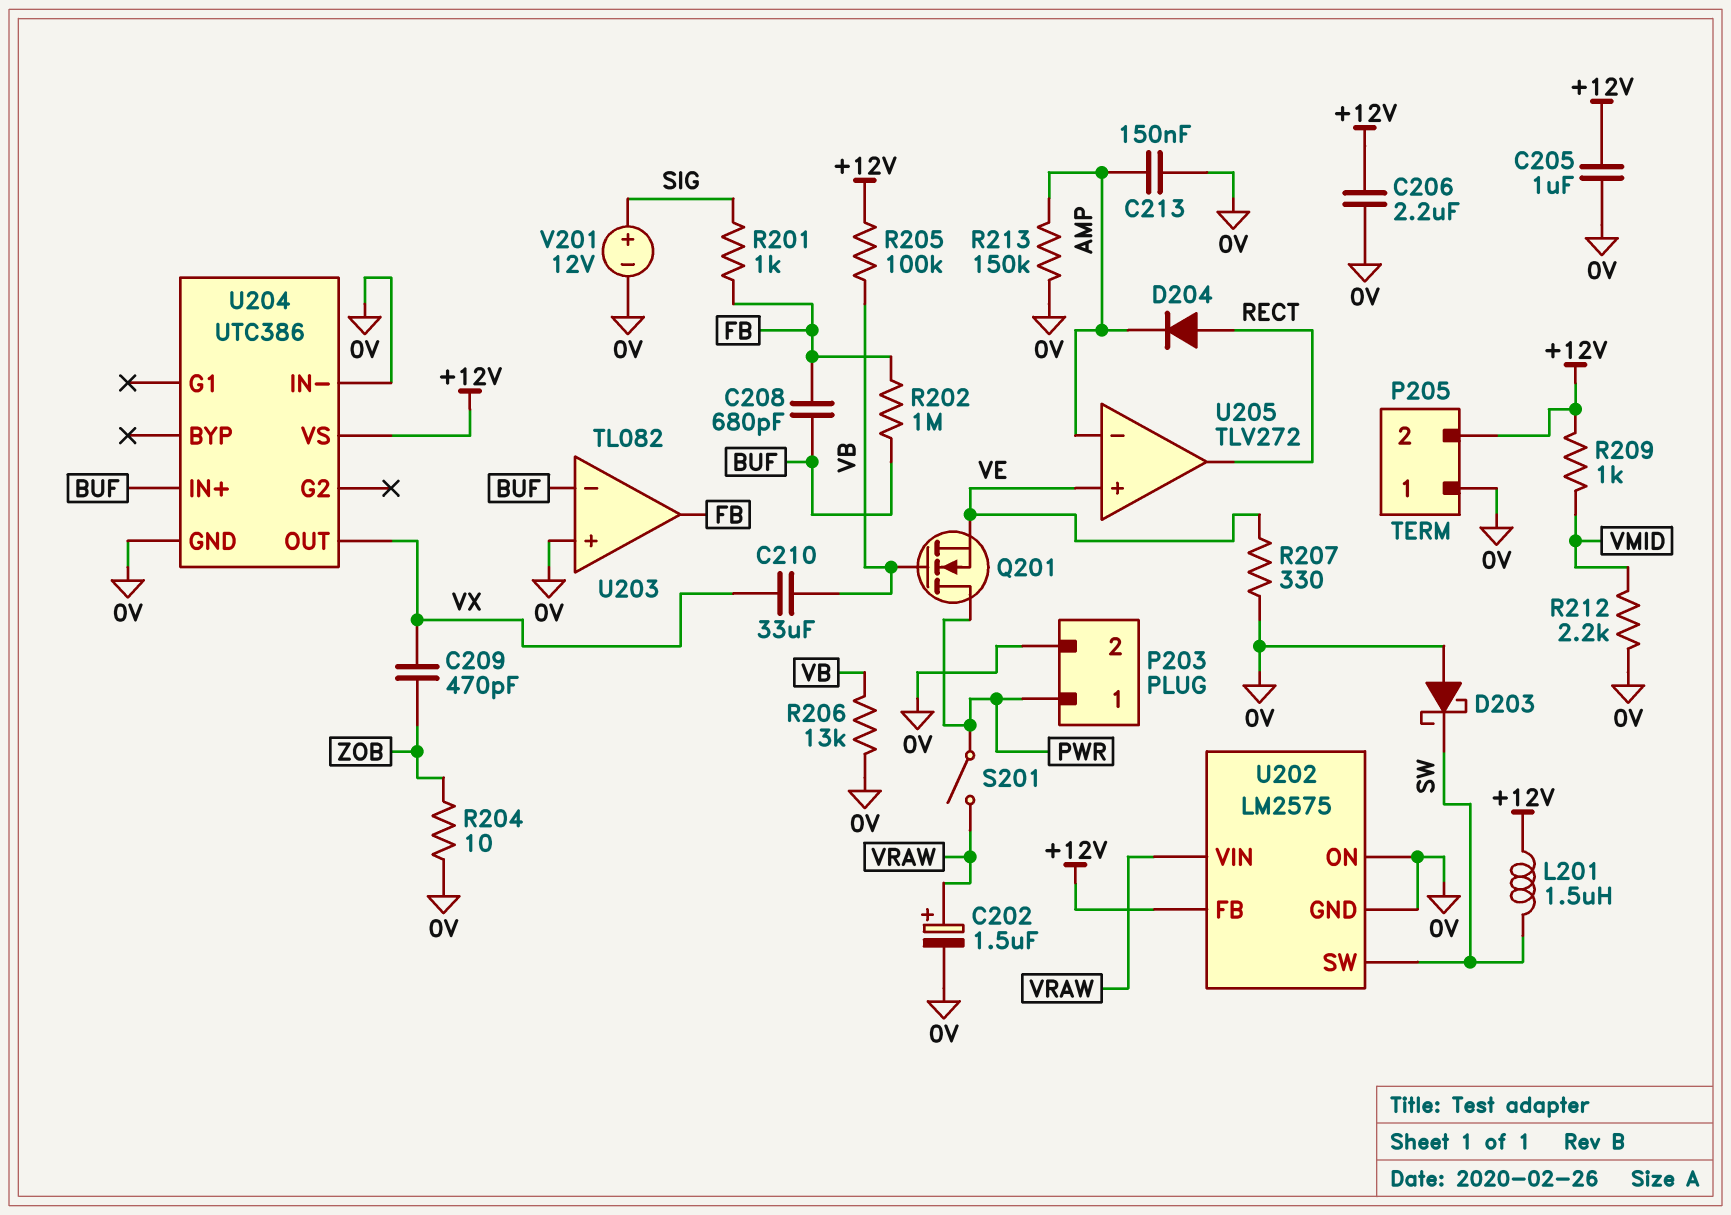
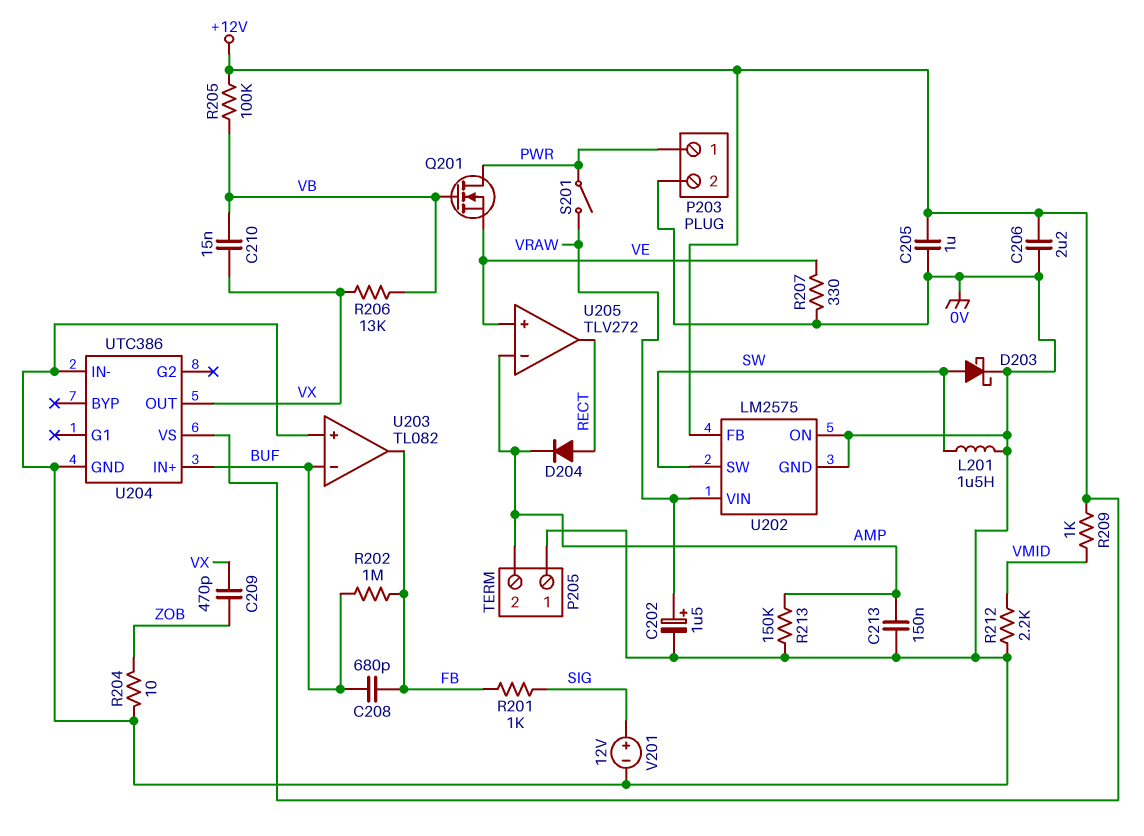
C210: 33uF (VB, VX) -> 15nF (VB, VX)
D203: schottky (A 0V, K SW) -> schottky (A SW, K 0V)
L201: 1.5uH (+12V, SW) -> 1.5uH (0V, SW)
P205 pin 2: +12V -> AMP
R206: 13k (0V, VB) -> 13k (VB, VX)

